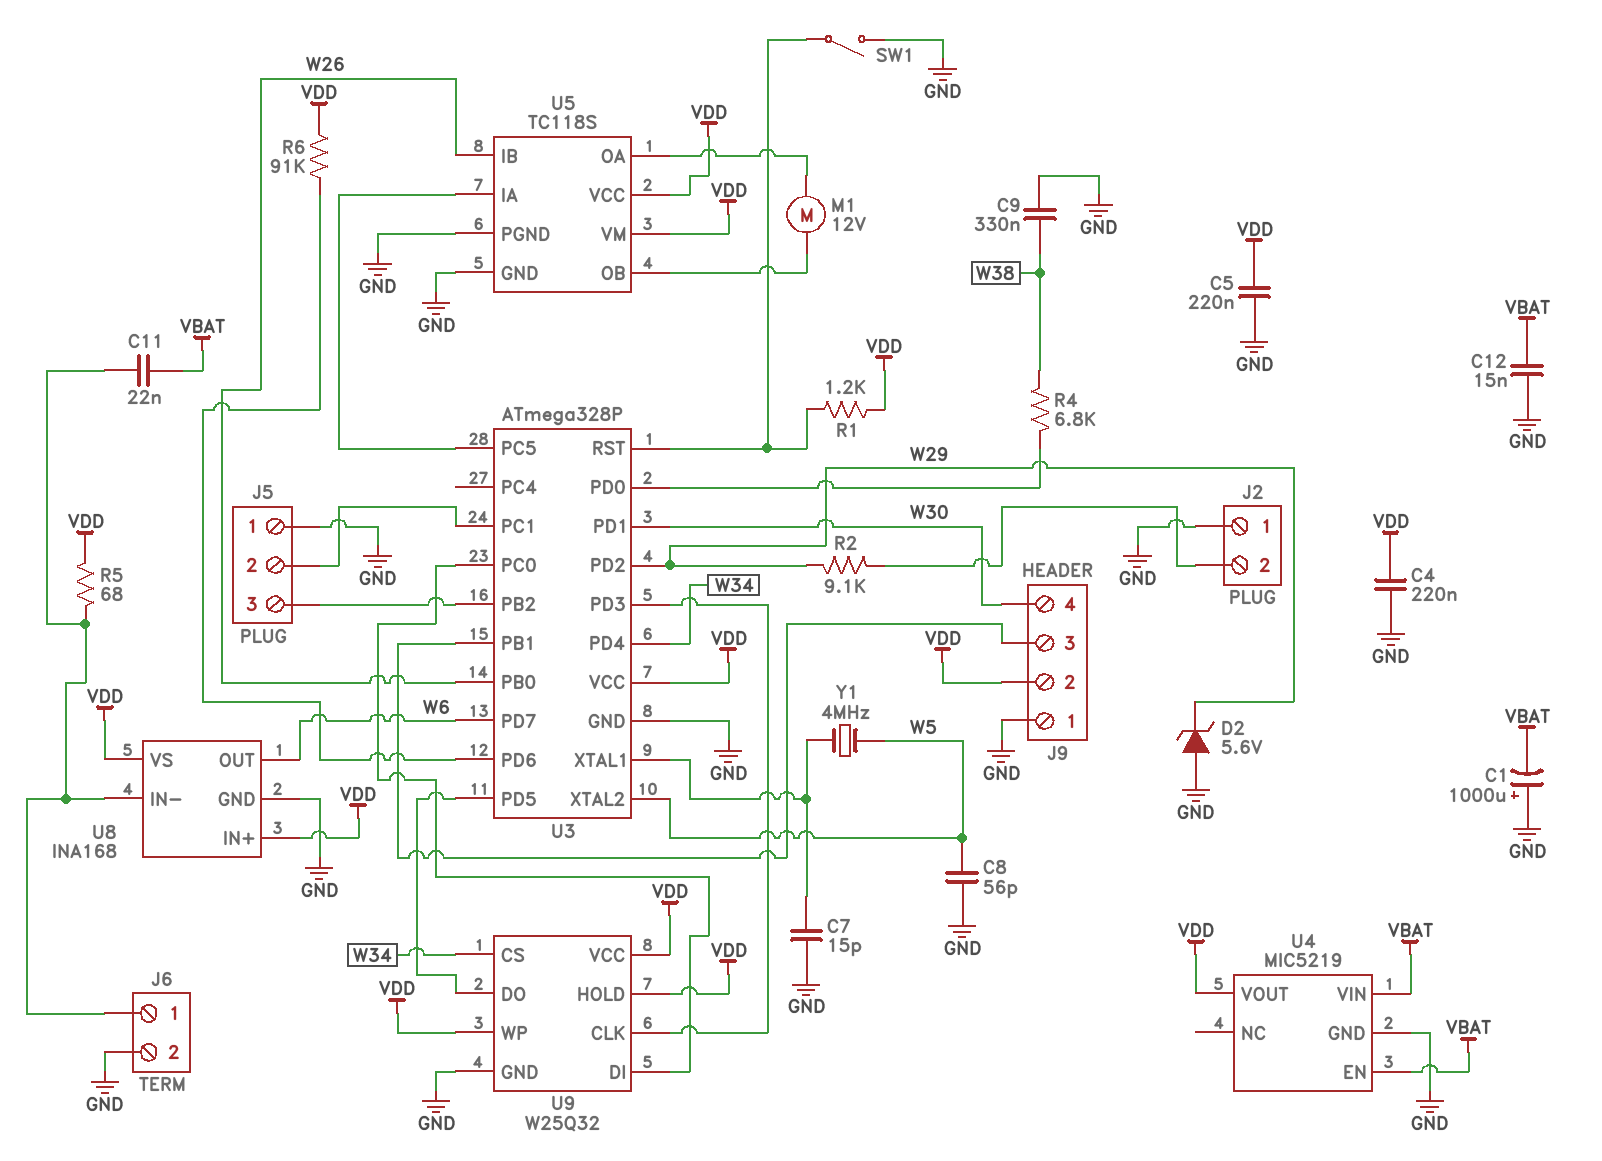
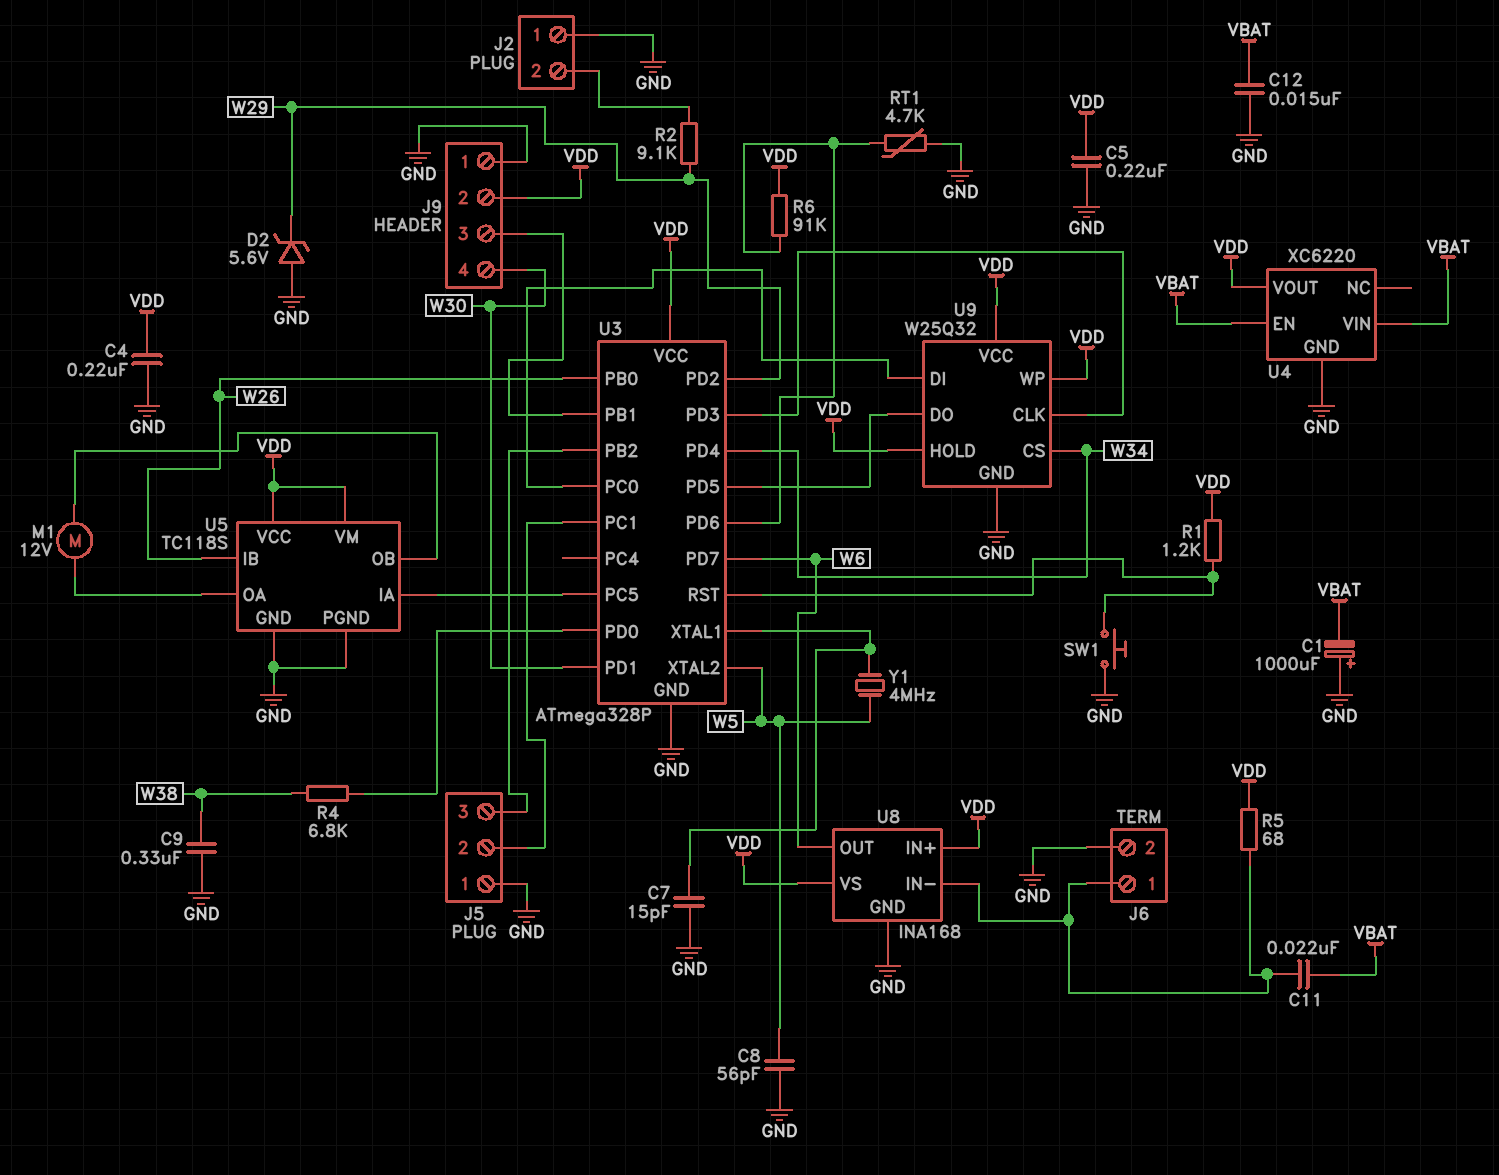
RT1: none -> 4.7k (GND, U3/PD6)
SW1: switch (GND, U3/RST) -> button (GND, U3/RST)
U4: MIC5219 -> XC6220

